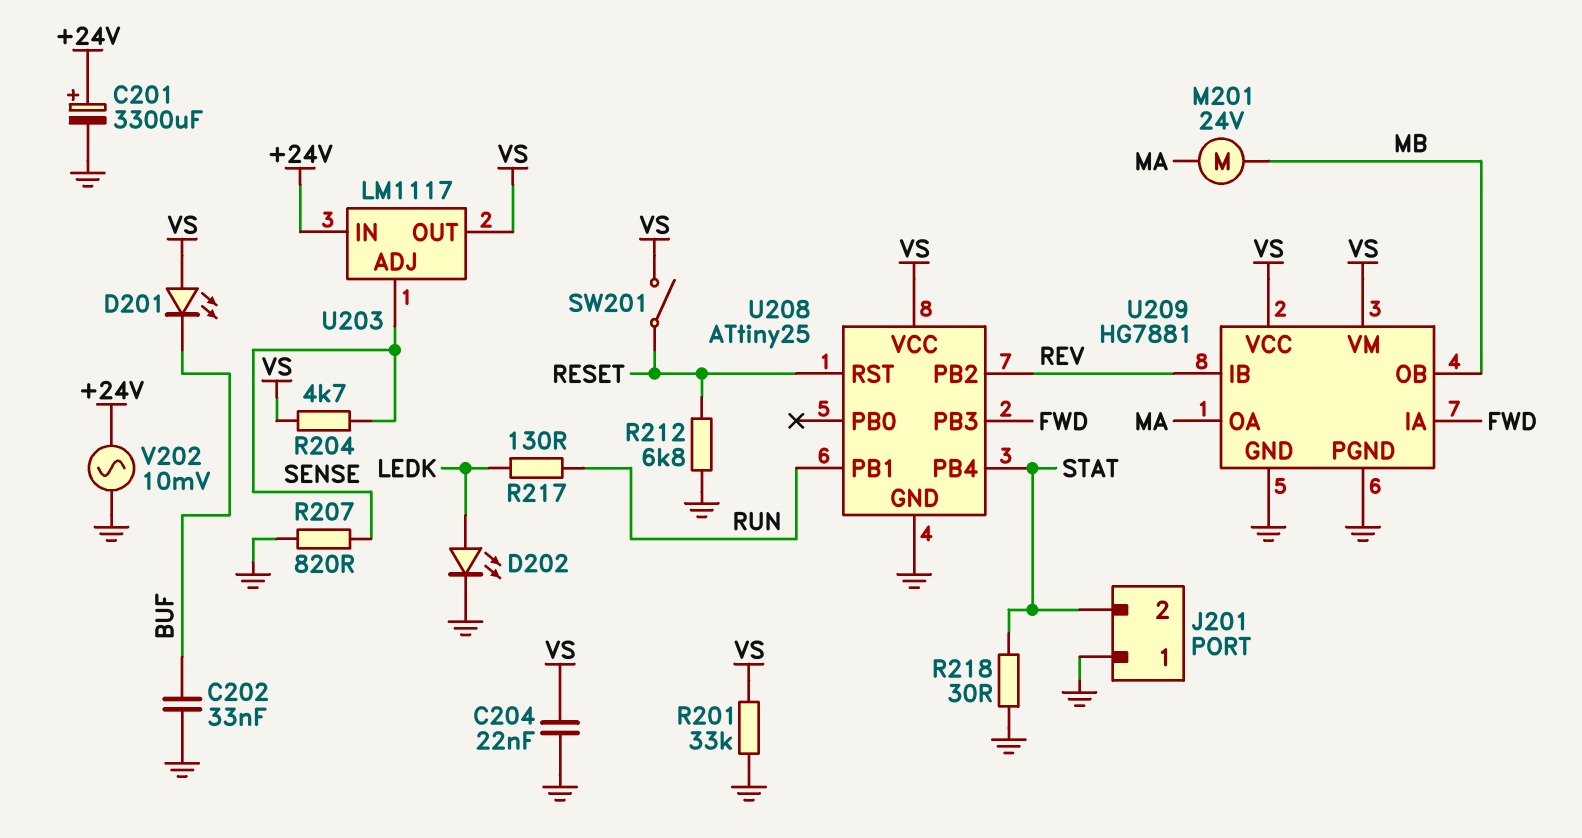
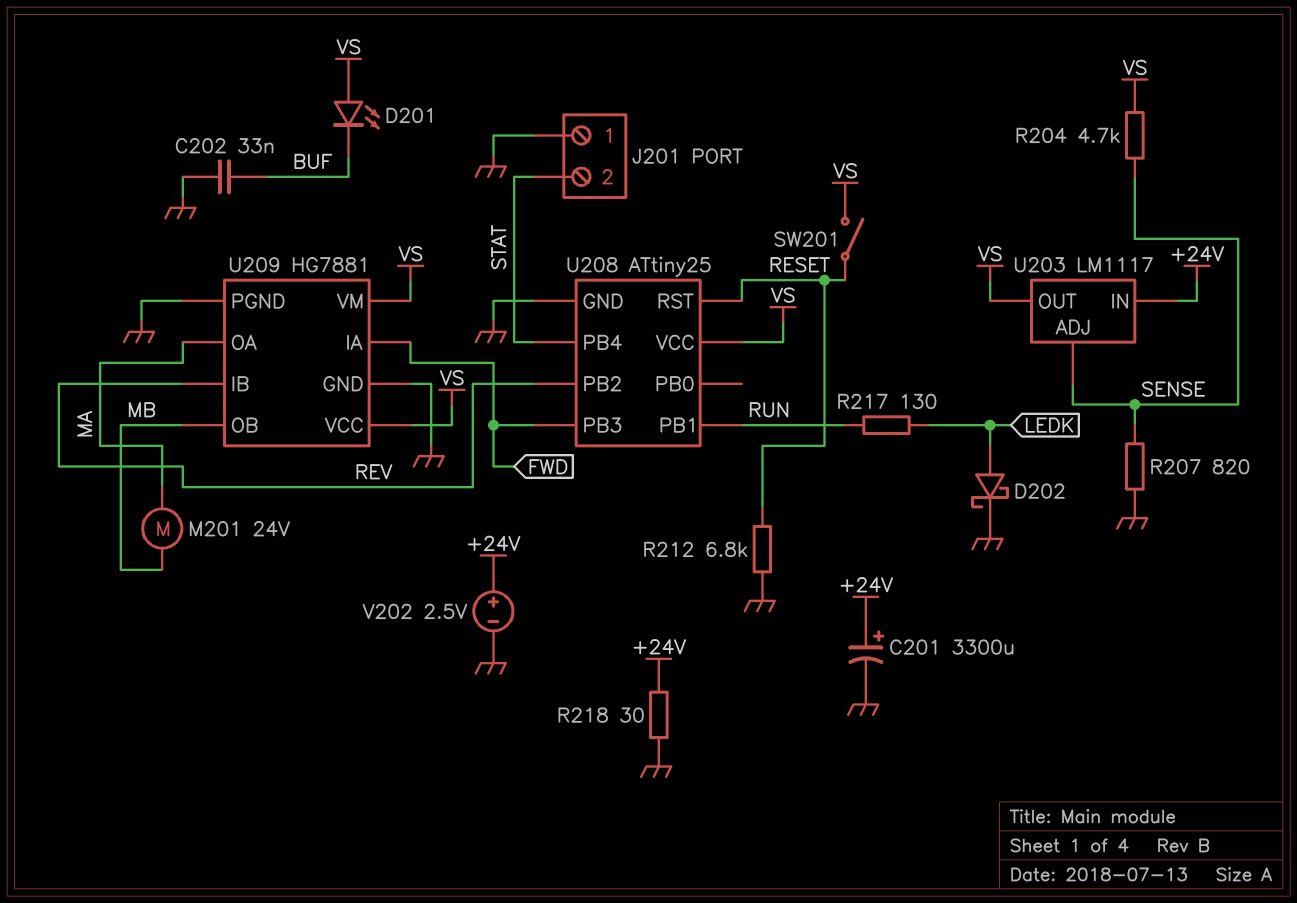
C204: 22nF (GND, VS) -> none
D202: LED (A LEDK, K GND) -> schottky (A LEDK, K GND)
R201: 33k (GND, VS) -> none
R218: 30 (GND, STAT) -> 30 (+24V, GND)
V202: AC 10mV (+24V, GND) -> 2.5V (plus +24V, minus GND)

